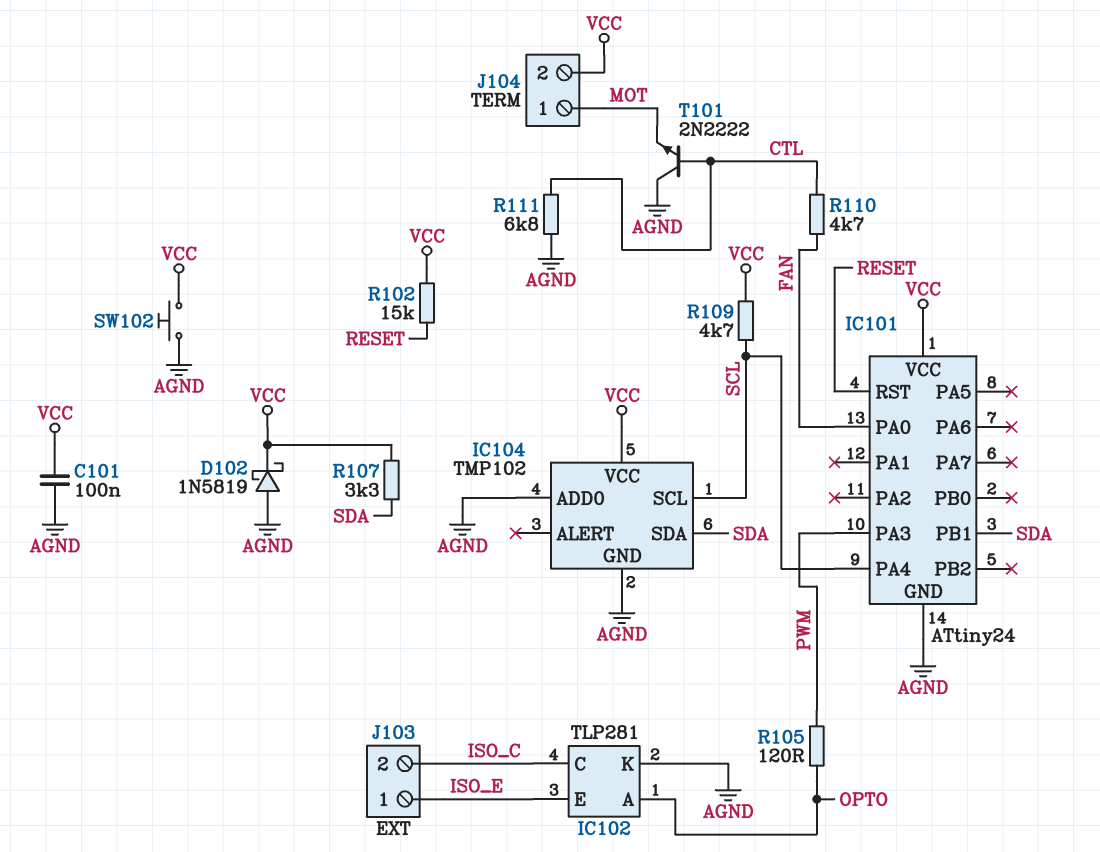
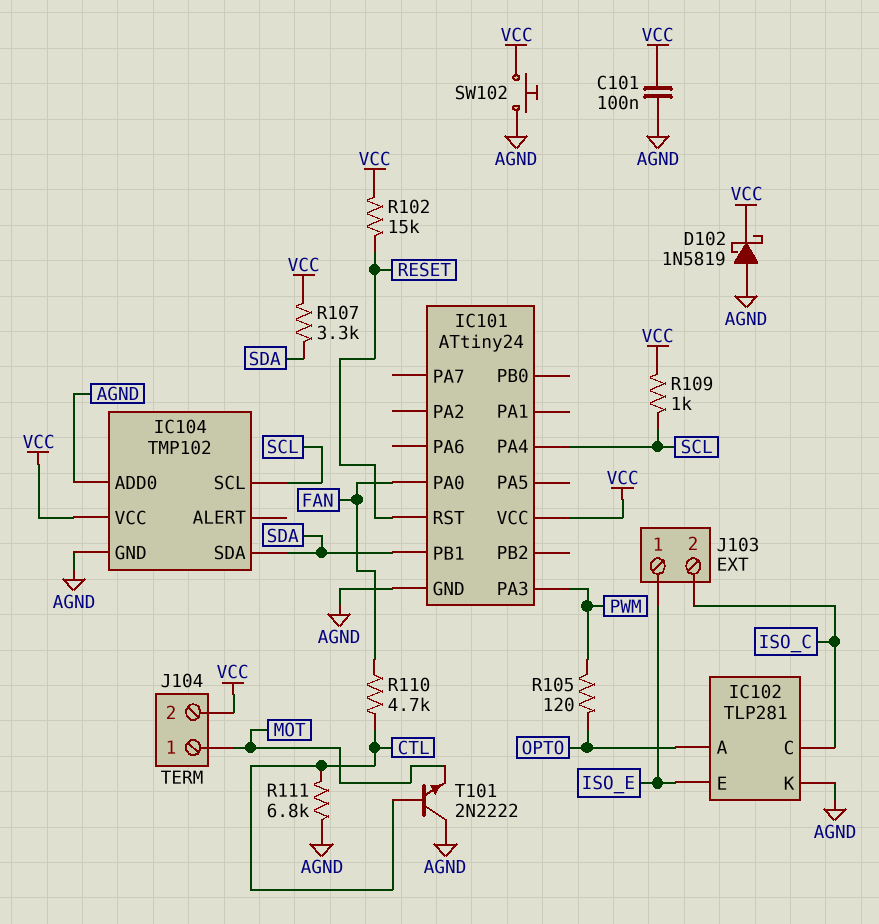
R109: 4.7k (SCL, VCC) -> 1k (SCL, VCC)

